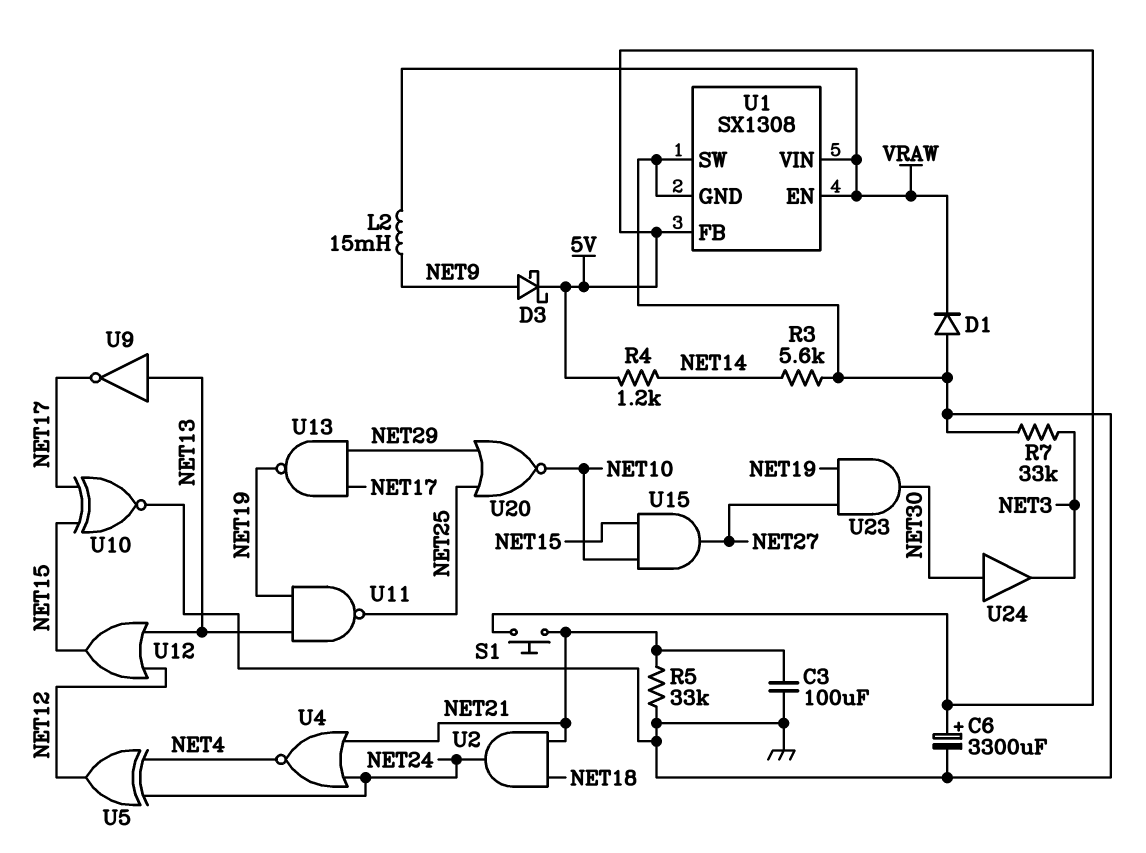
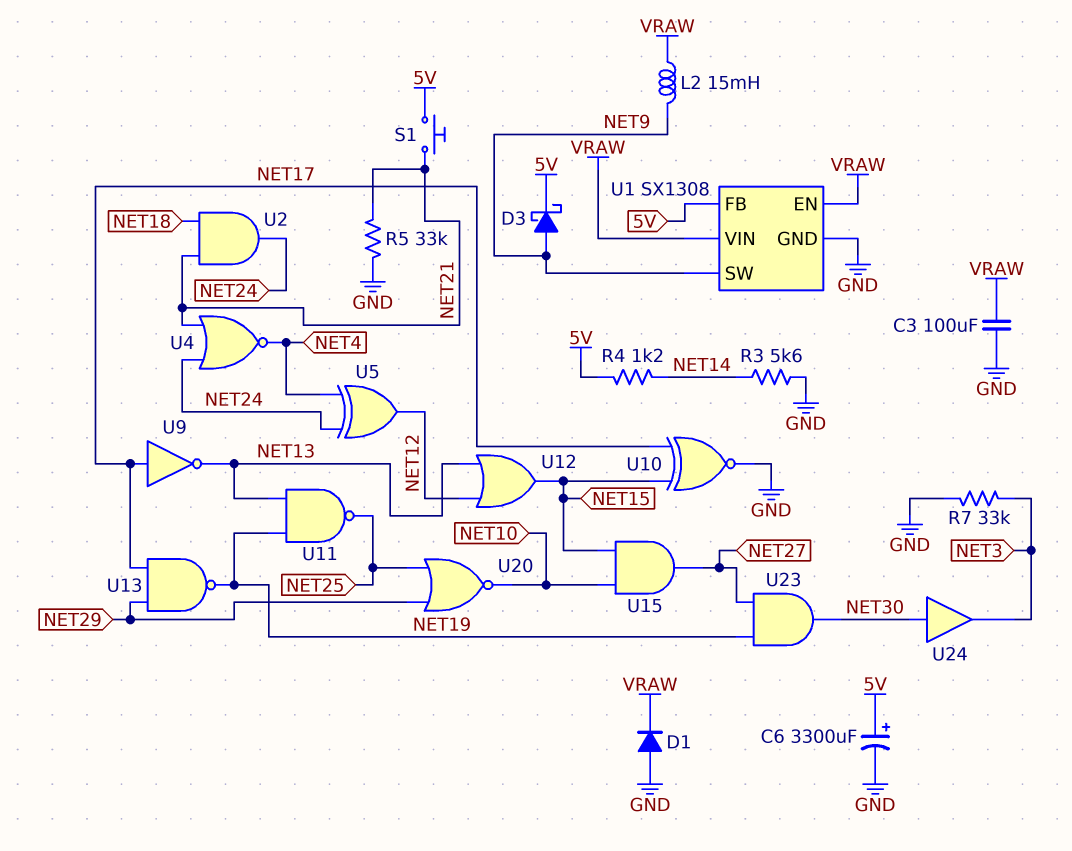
C3: 100uF (GND, NET21) -> 100uF (GND, VRAW)
U1 pin SW: GND -> NET9
U9: NOT (in NET13, out NET17) -> NOT (in NET17, out NET13)

